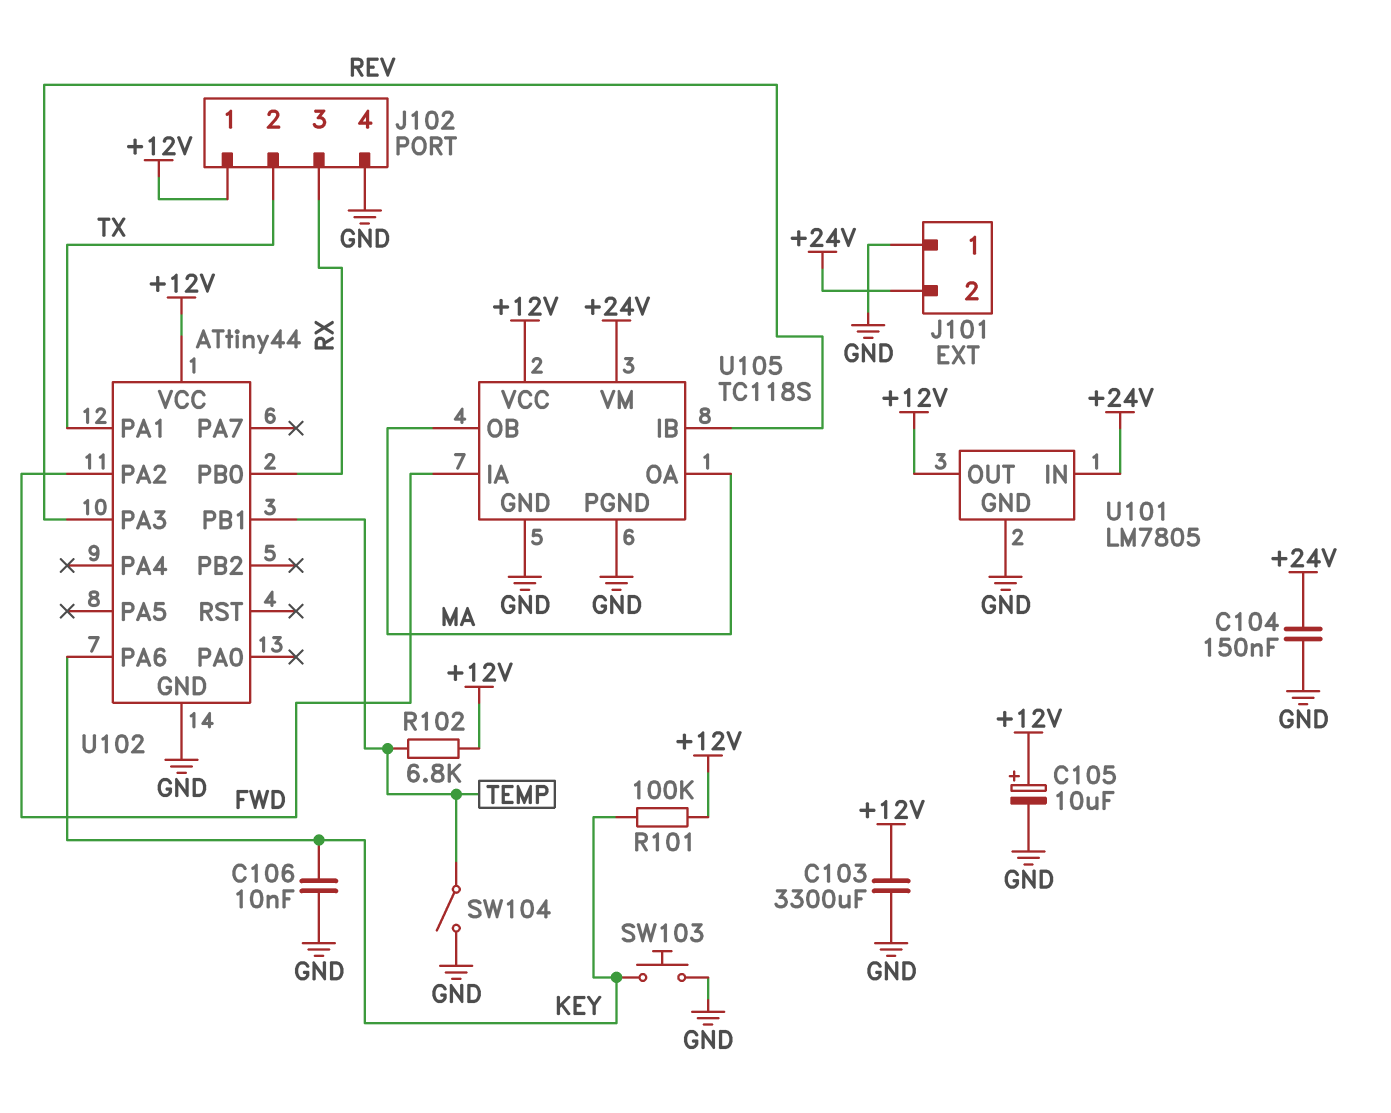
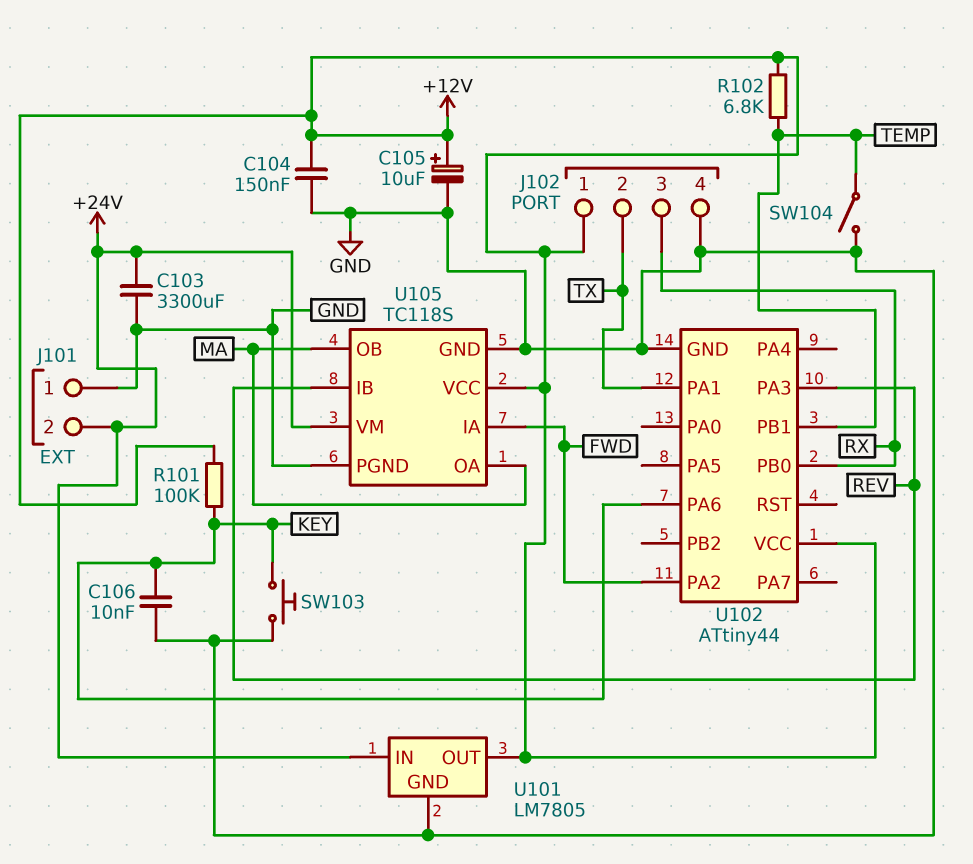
C103: 3300uF (+12V, GND) -> 3300uF (+24V, GND)
C104: 150nF (+24V, GND) -> 150nF (+12V, GND)

